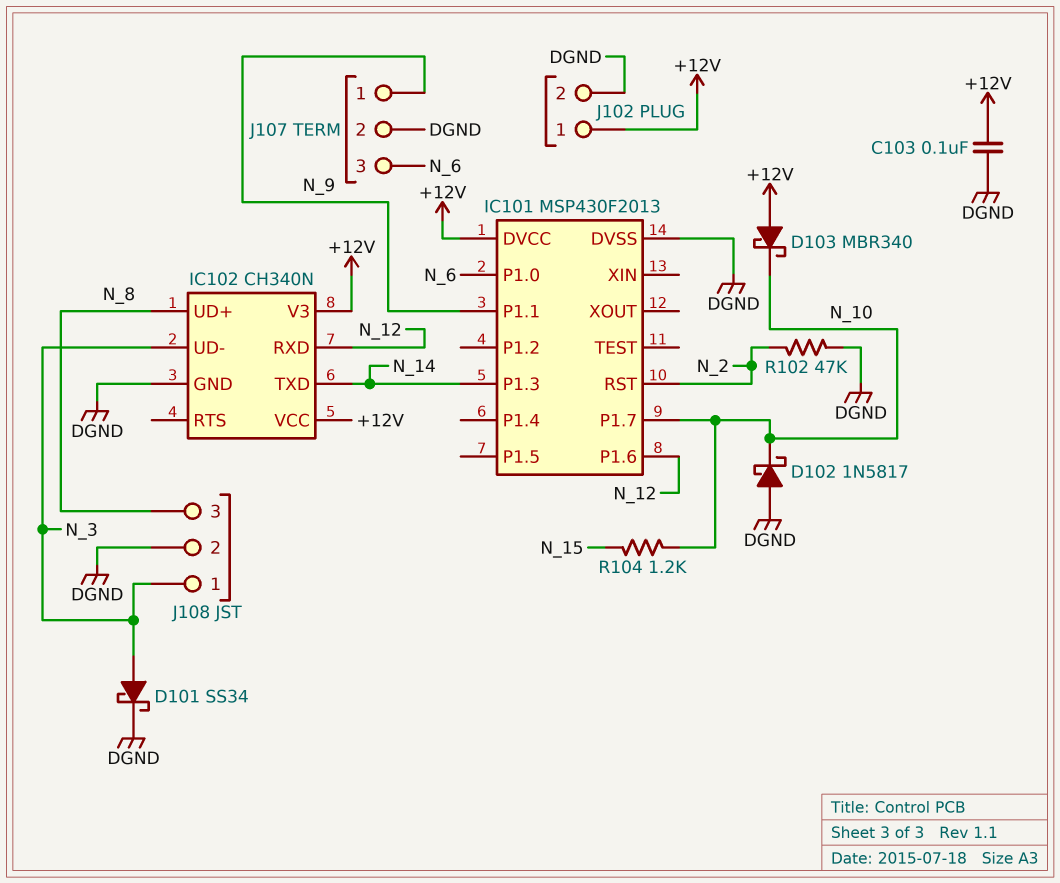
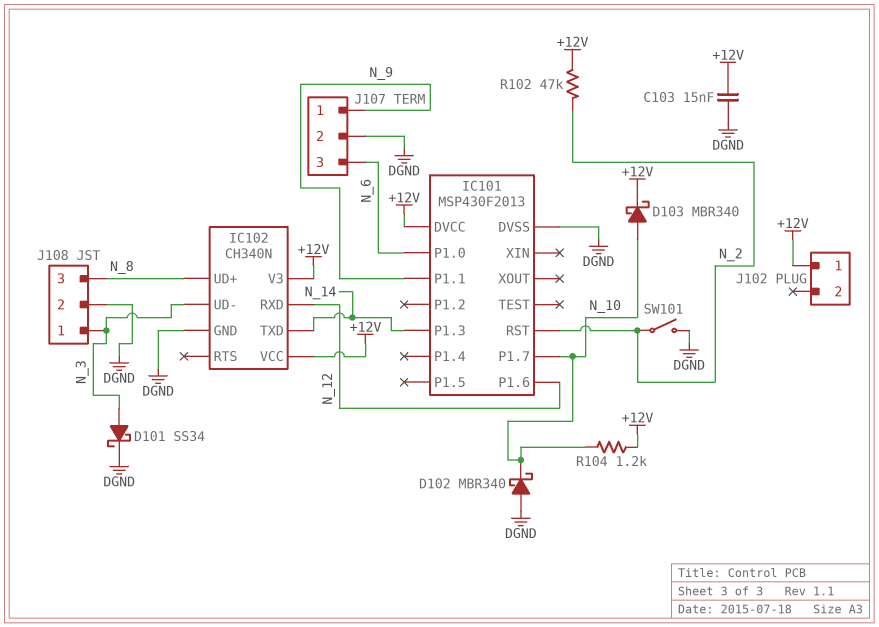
C103: 100nF (+12V, DGND) -> 15nF (+12V, DGND)
D102: schottky 1N5817 (A DGND, K N_10) -> schottky MBR340 (A DGND, K N_10)
D103: schottky MBR340 (A +12V, K N_10) -> schottky MBR340 (A N_10, K +12V)
J102 pin 2: DGND -> none
R102: 47k (DGND, N_2) -> 47k (+12V, N_2)
R104: 1.2k (N_10, N_15) -> 1.2k (+12V, N_10)
SW101: none -> switch (DGND, N_2)

